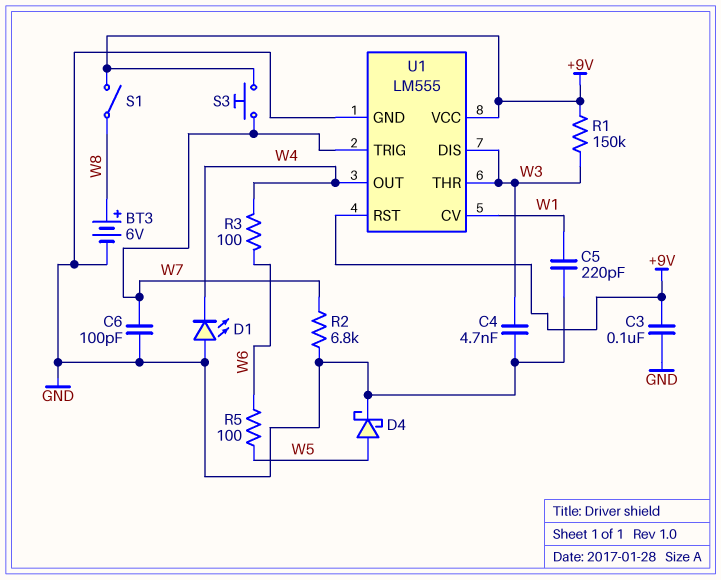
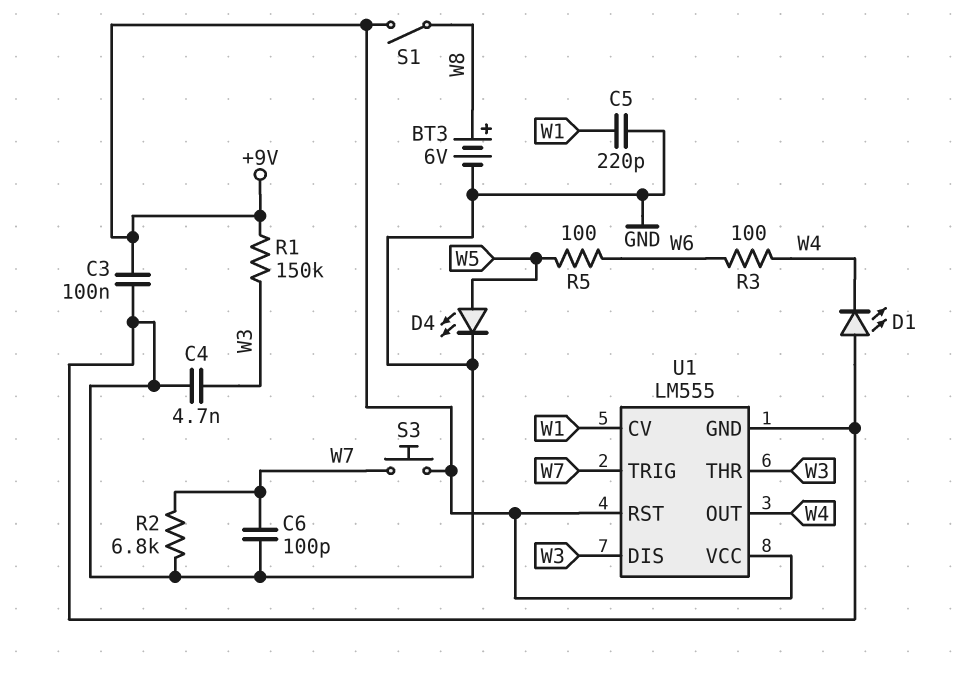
D4: schottky (A W5, K GND) -> LED (A W5, K GND)

